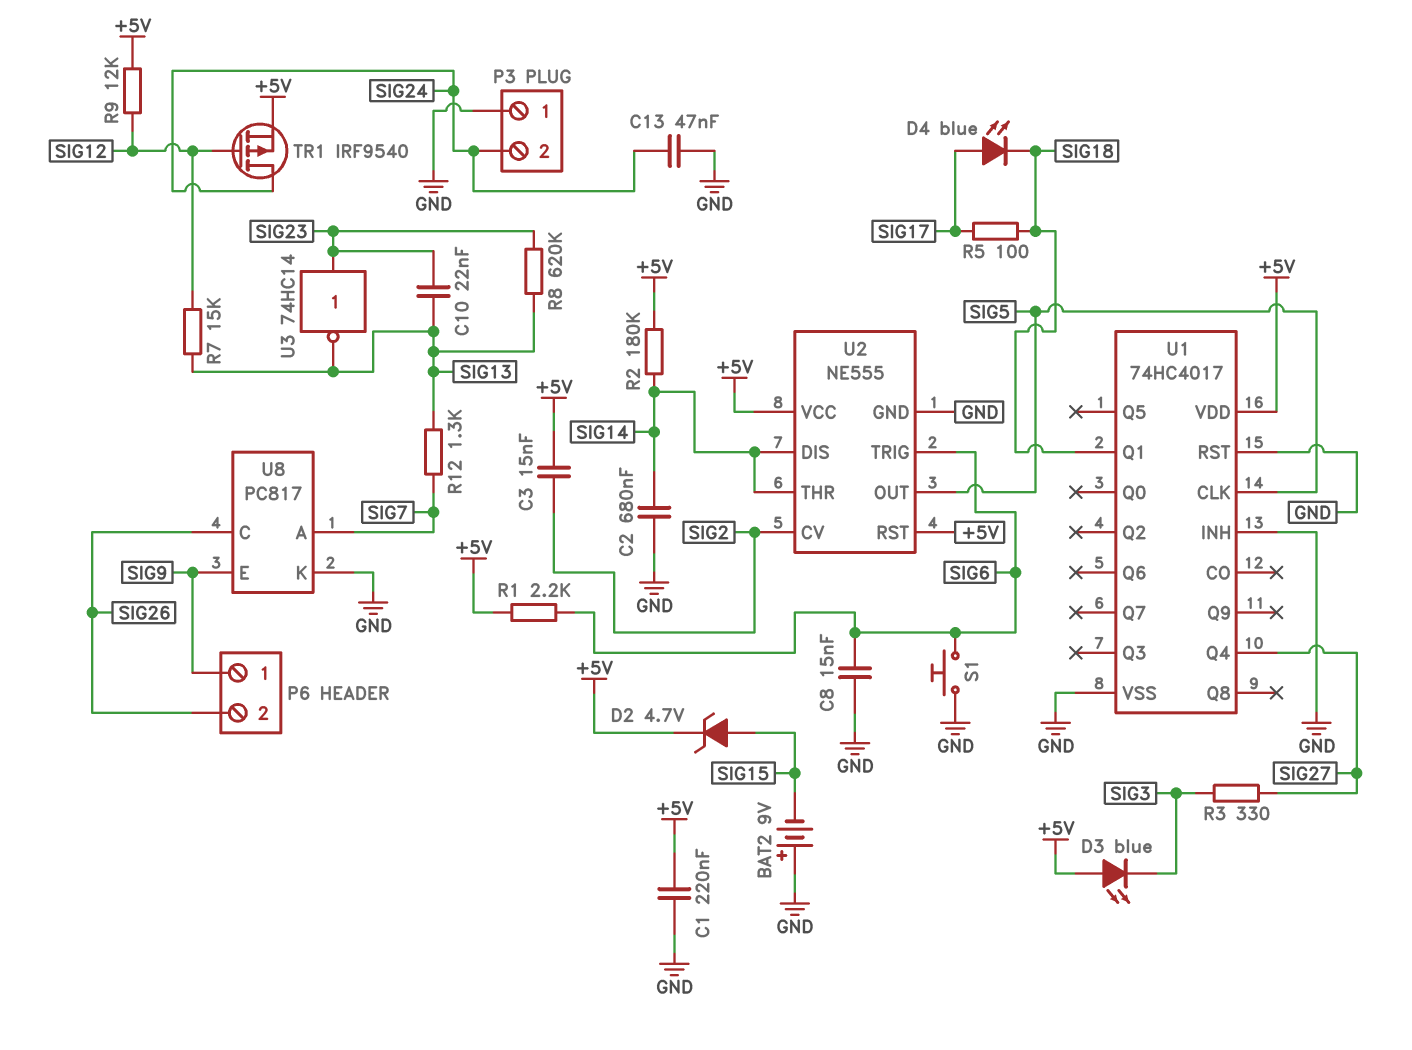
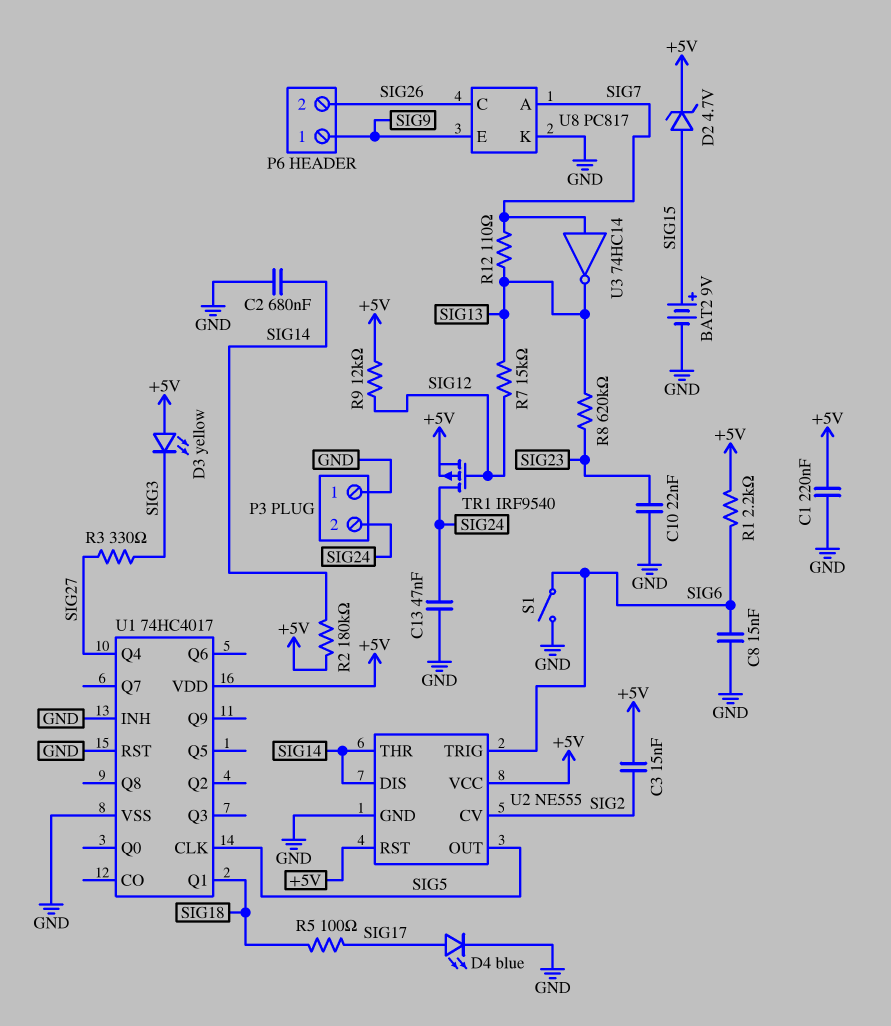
BAT2: 9V (plus GND, minus SIG15) -> 9V (plus SIG15, minus GND)
C10: 22nF (SIG13, SIG23) -> 22nF (GND, SIG23)
D3: LED blue (A +5V, K SIG3) -> LED yellow (A +5V, K SIG3)
D4: LED blue (A SIG17, K SIG18) -> LED blue (A SIG17, K GND)
R12: 1.3k (SIG7, SIG13) -> 110 (SIG7, SIG13)
S1: button (GND, SIG6) -> switch (GND, SIG6)
U3: NOT 74HC14 (in SIG23, out SIG13) -> NOT 74HC14 (in SIG7, out SIG13)

